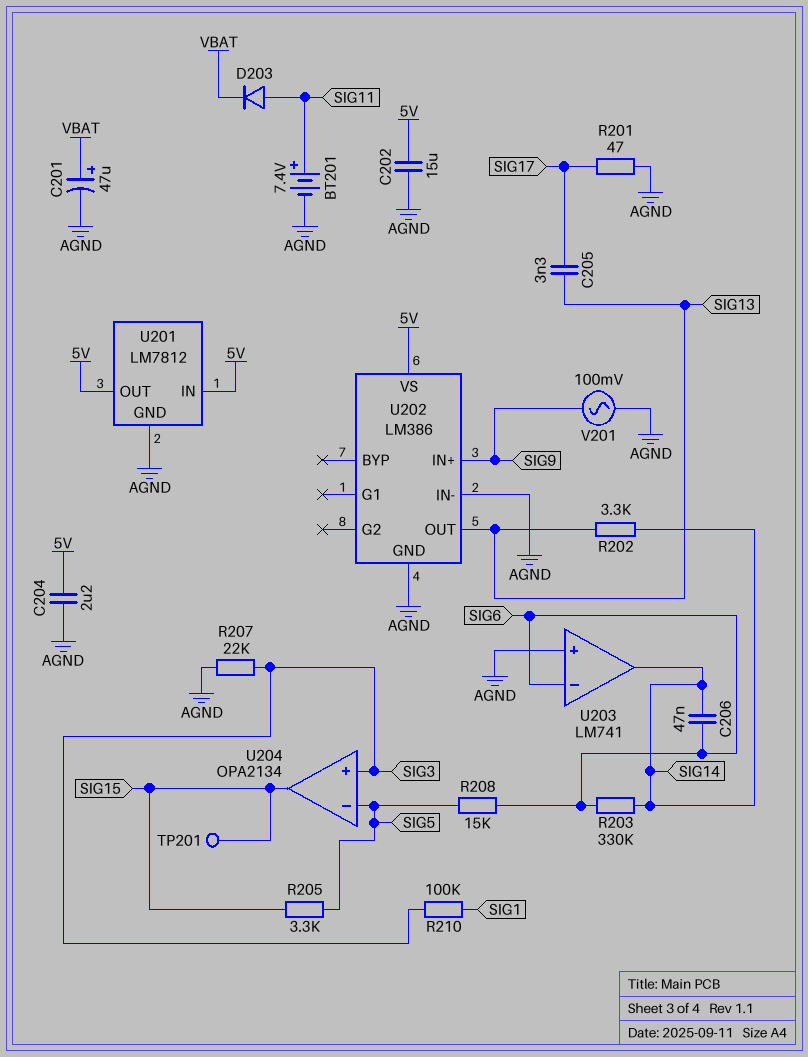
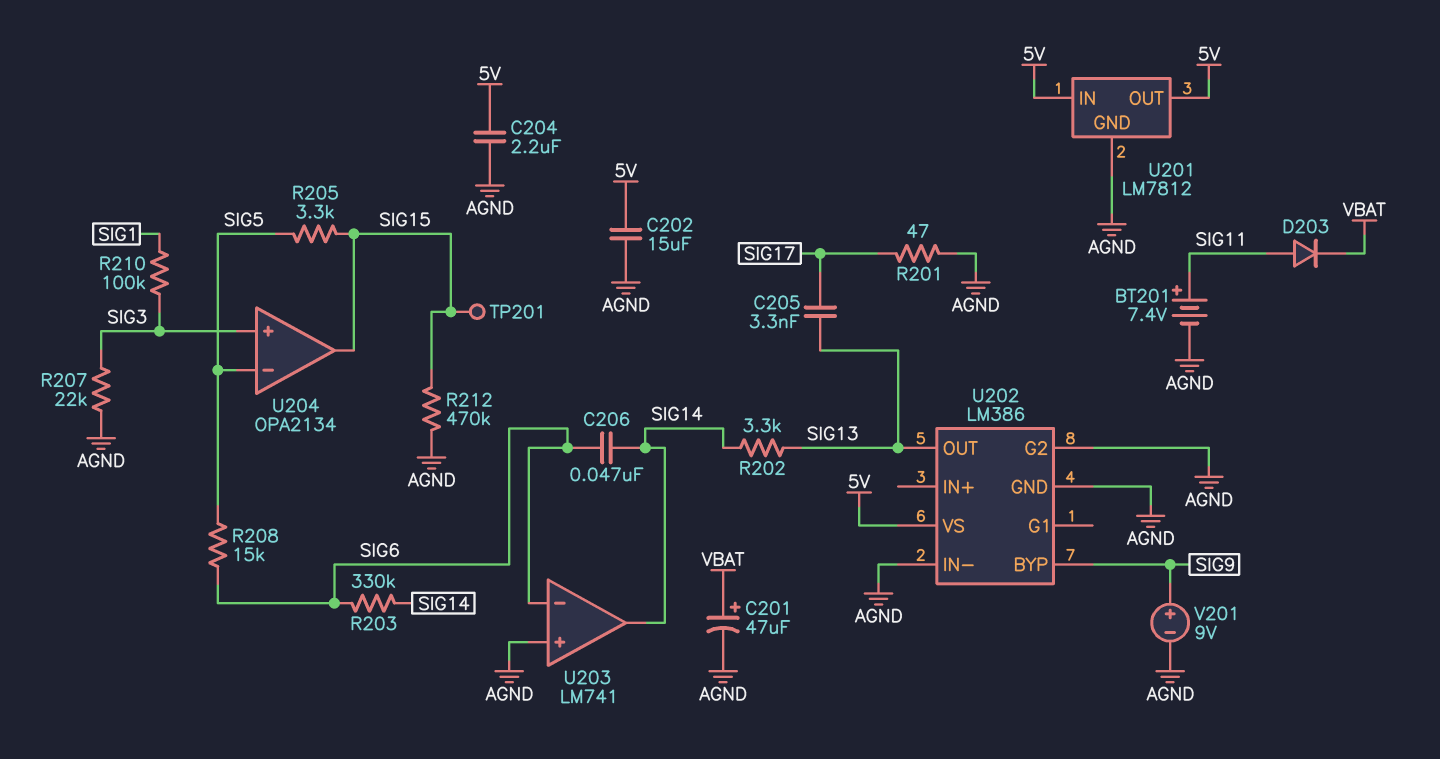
R212: none -> 470k (AGND, SIG15)
U202 pin BYP: none -> SIG9
U202 pin G2: none -> AGND
U202 pin IN+: SIG9 -> none
V201: AC 100mV (AGND, SIG9) -> 9V (plus SIG9, minus AGND)

